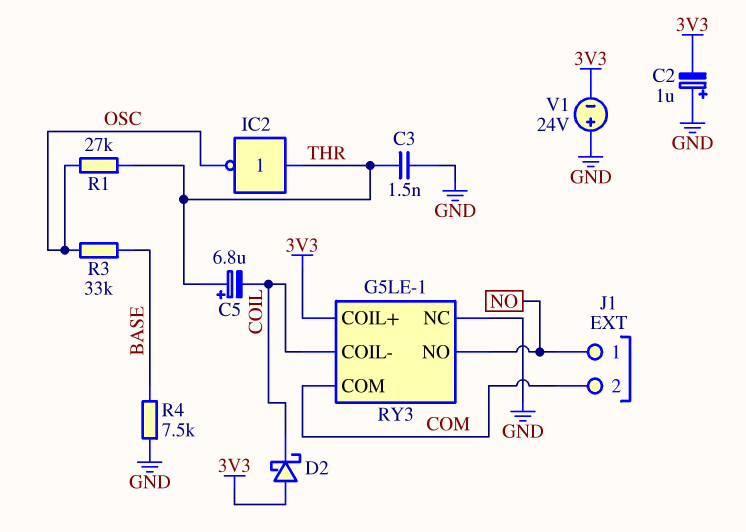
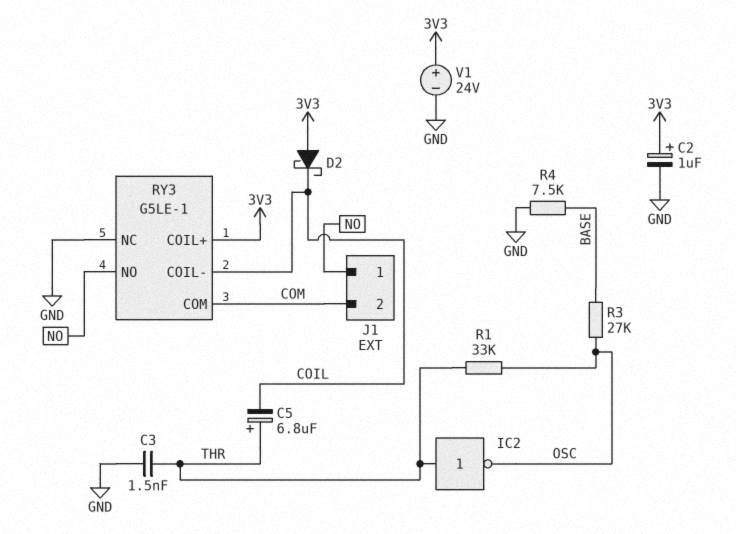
C2: 1uF (plus GND, minus 3V3) -> 1uF (plus 3V3, minus GND)
R1: 27k (OSC, THR) -> 33k (OSC, THR)
R3: 33k (BASE, OSC) -> 27k (BASE, OSC)
V1: 24V (plus GND, minus 3V3) -> 24V (plus 3V3, minus GND)

